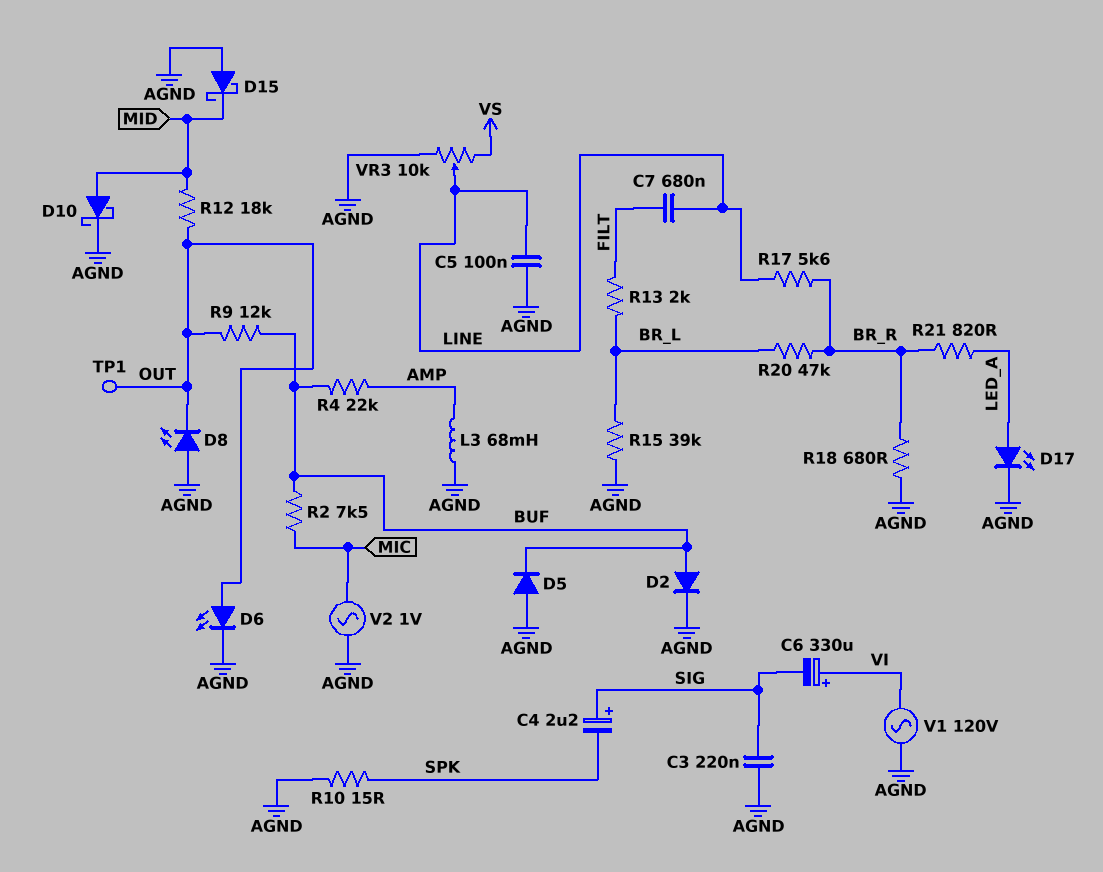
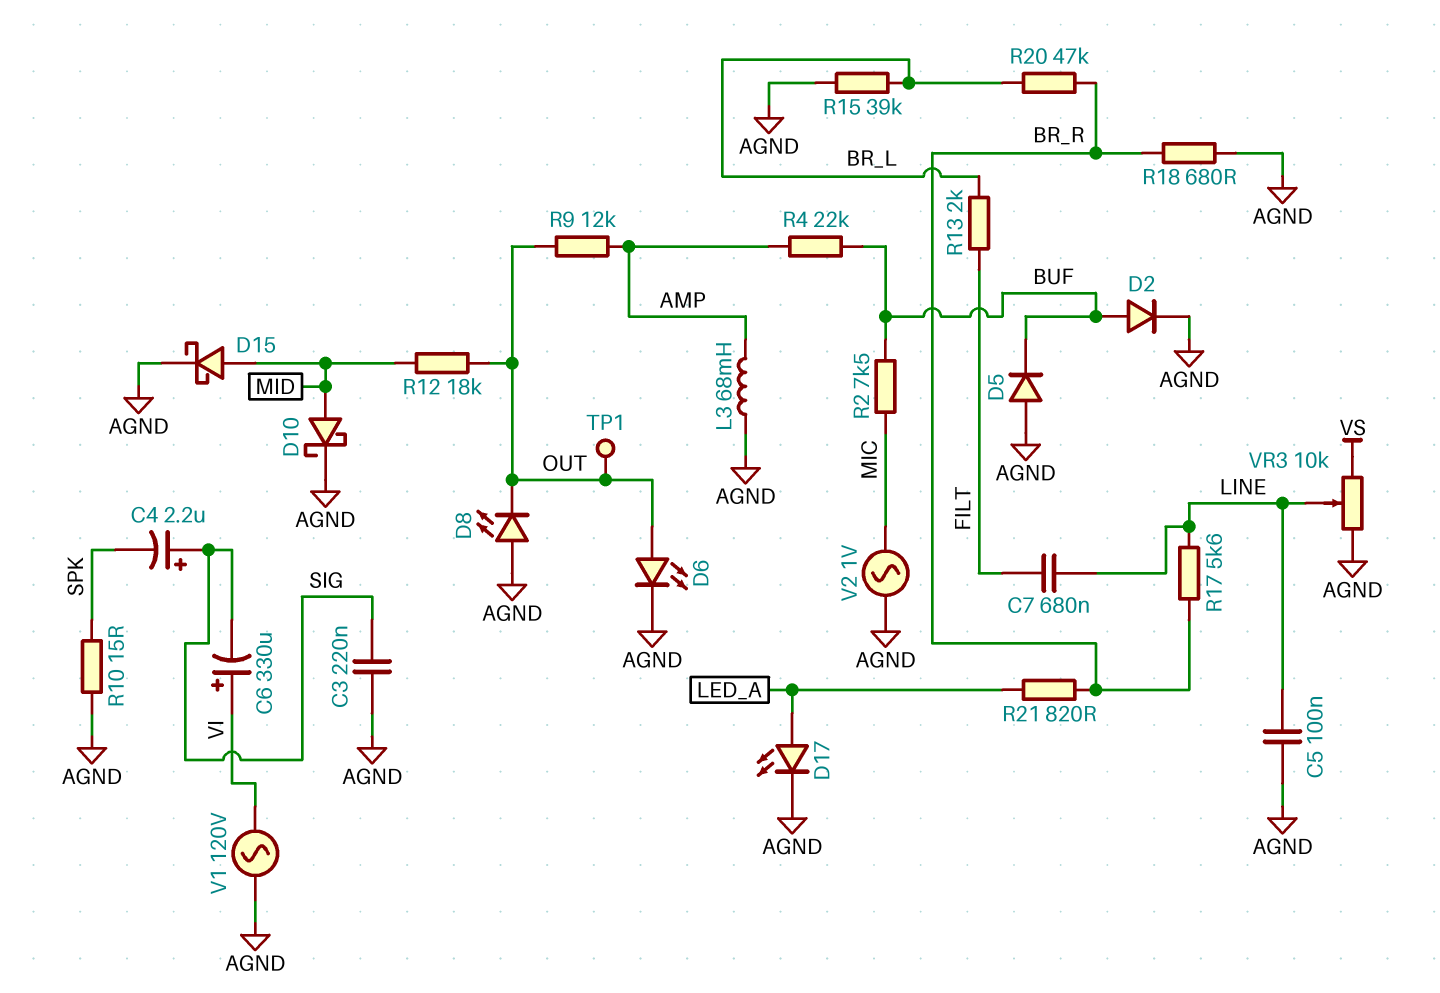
D15: schottky (A AGND, K MID) -> schottky (A MID, K AGND)
R9: 12k (BUF, OUT) -> 12k (AMP, OUT)

